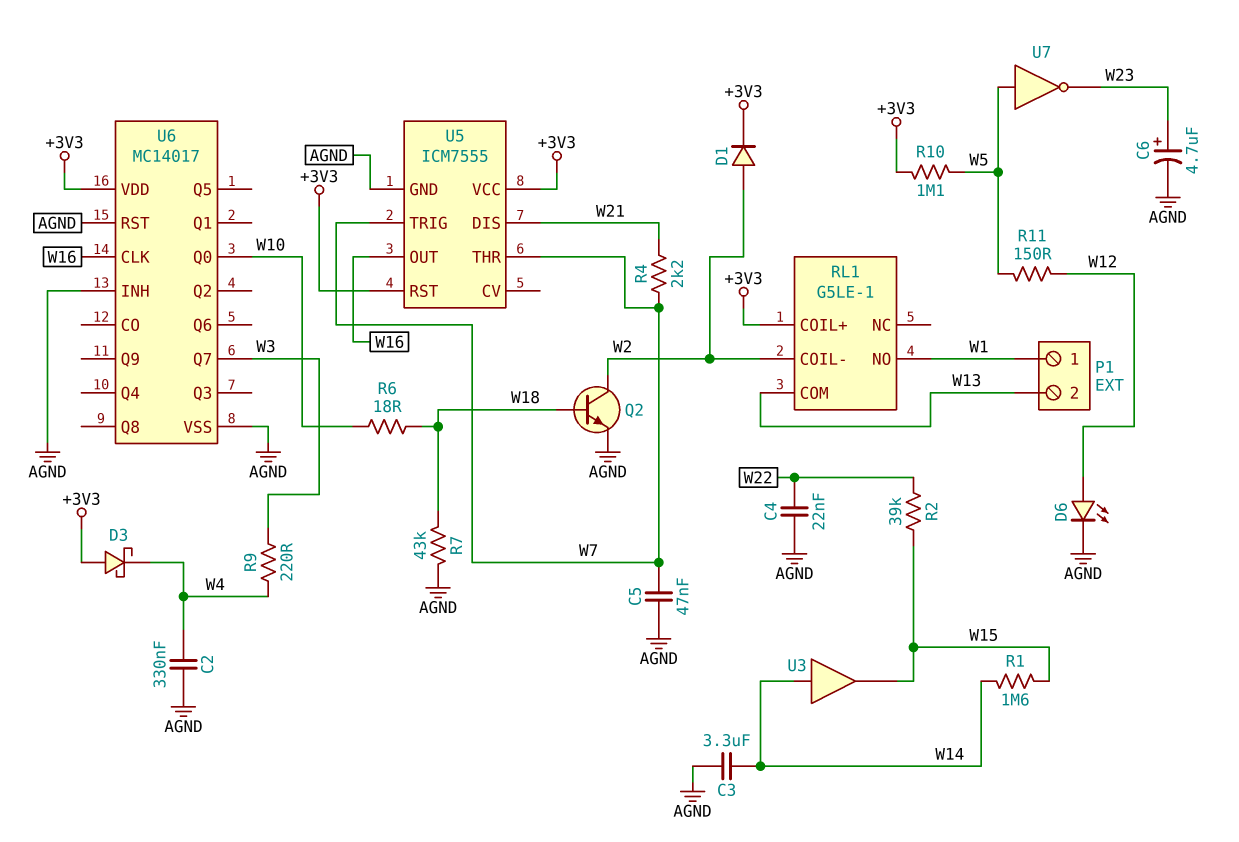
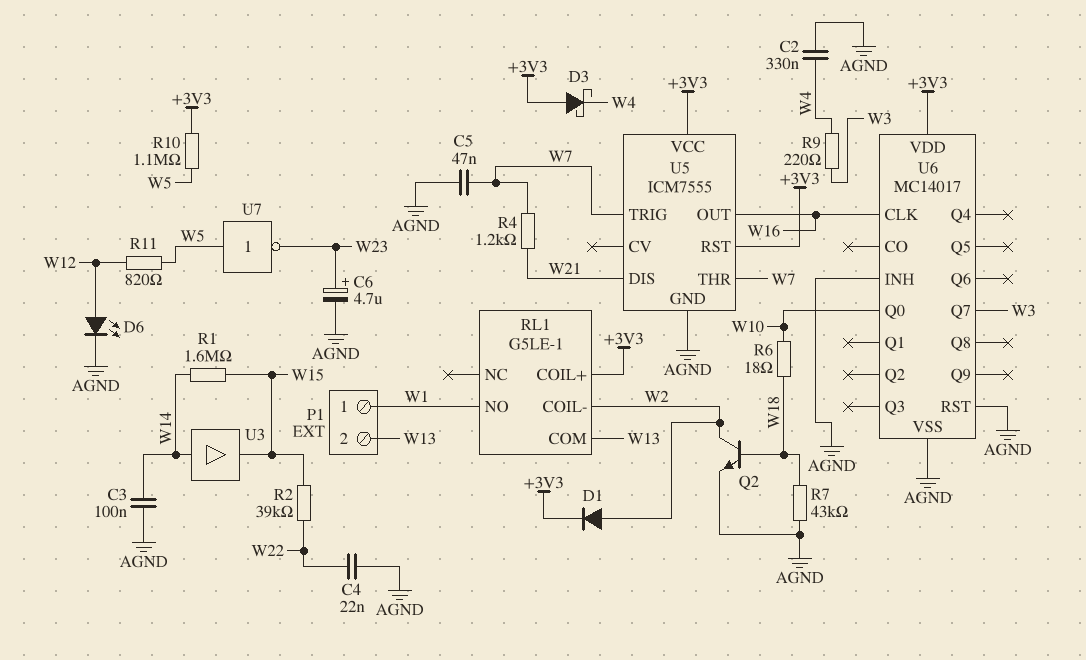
C3: 3.3uF (AGND, W14) -> 100nF (AGND, W14)
R4: 2.2k (W7, W21) -> 1.2k (W7, W21)
R11: 150 (W5, W12) -> 820 (W5, W12)

